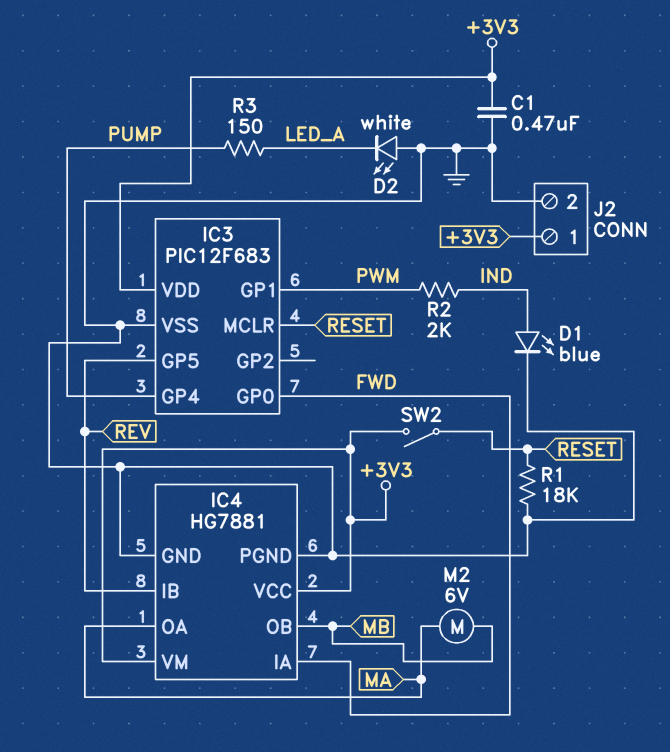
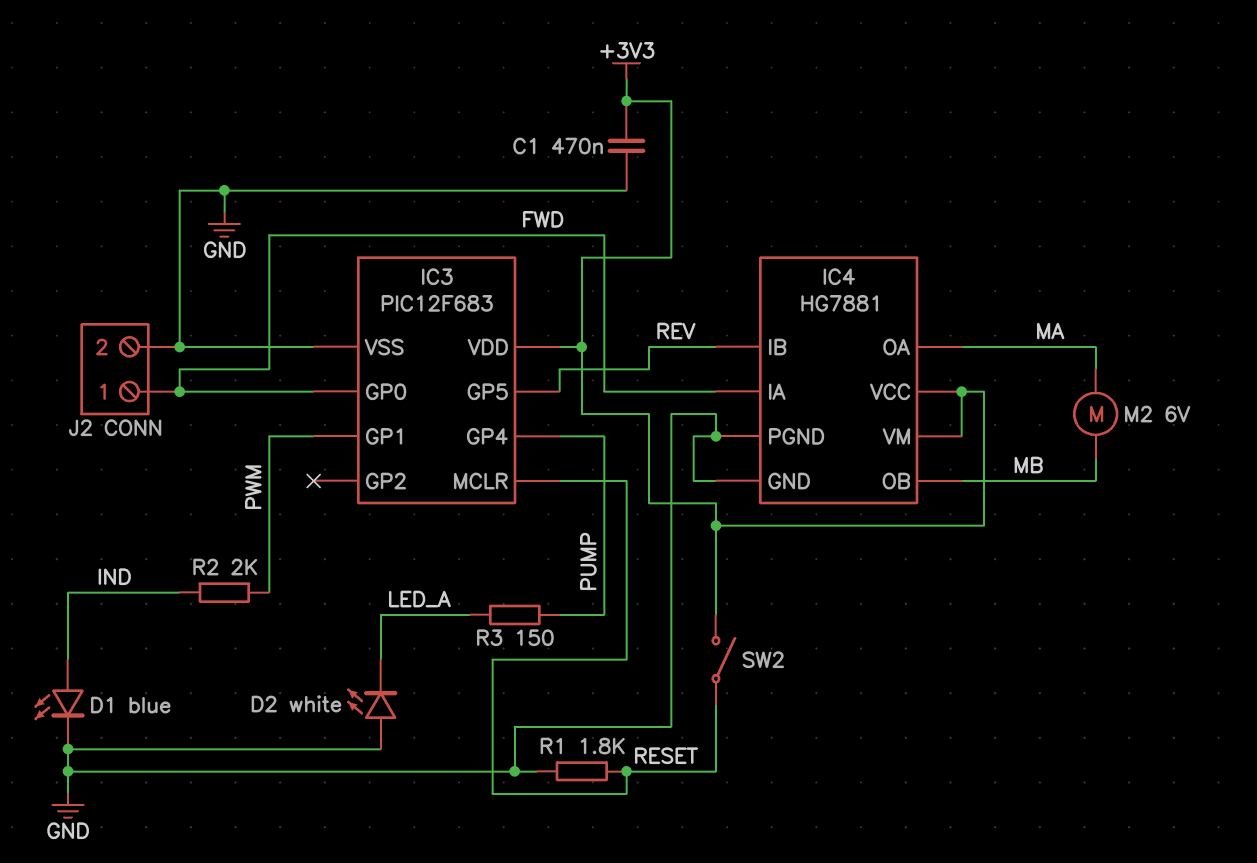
J2 pin 1: +3V3 -> FWD
R1: 18k (GND, RESET) -> 1.8k (GND, RESET)

